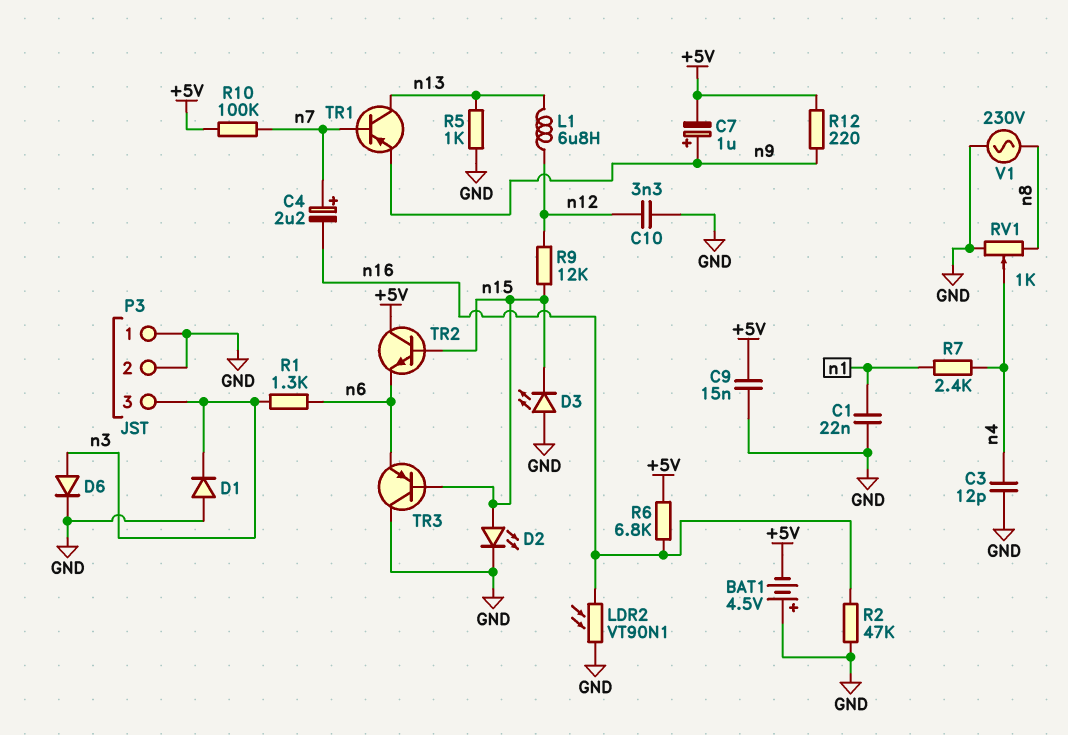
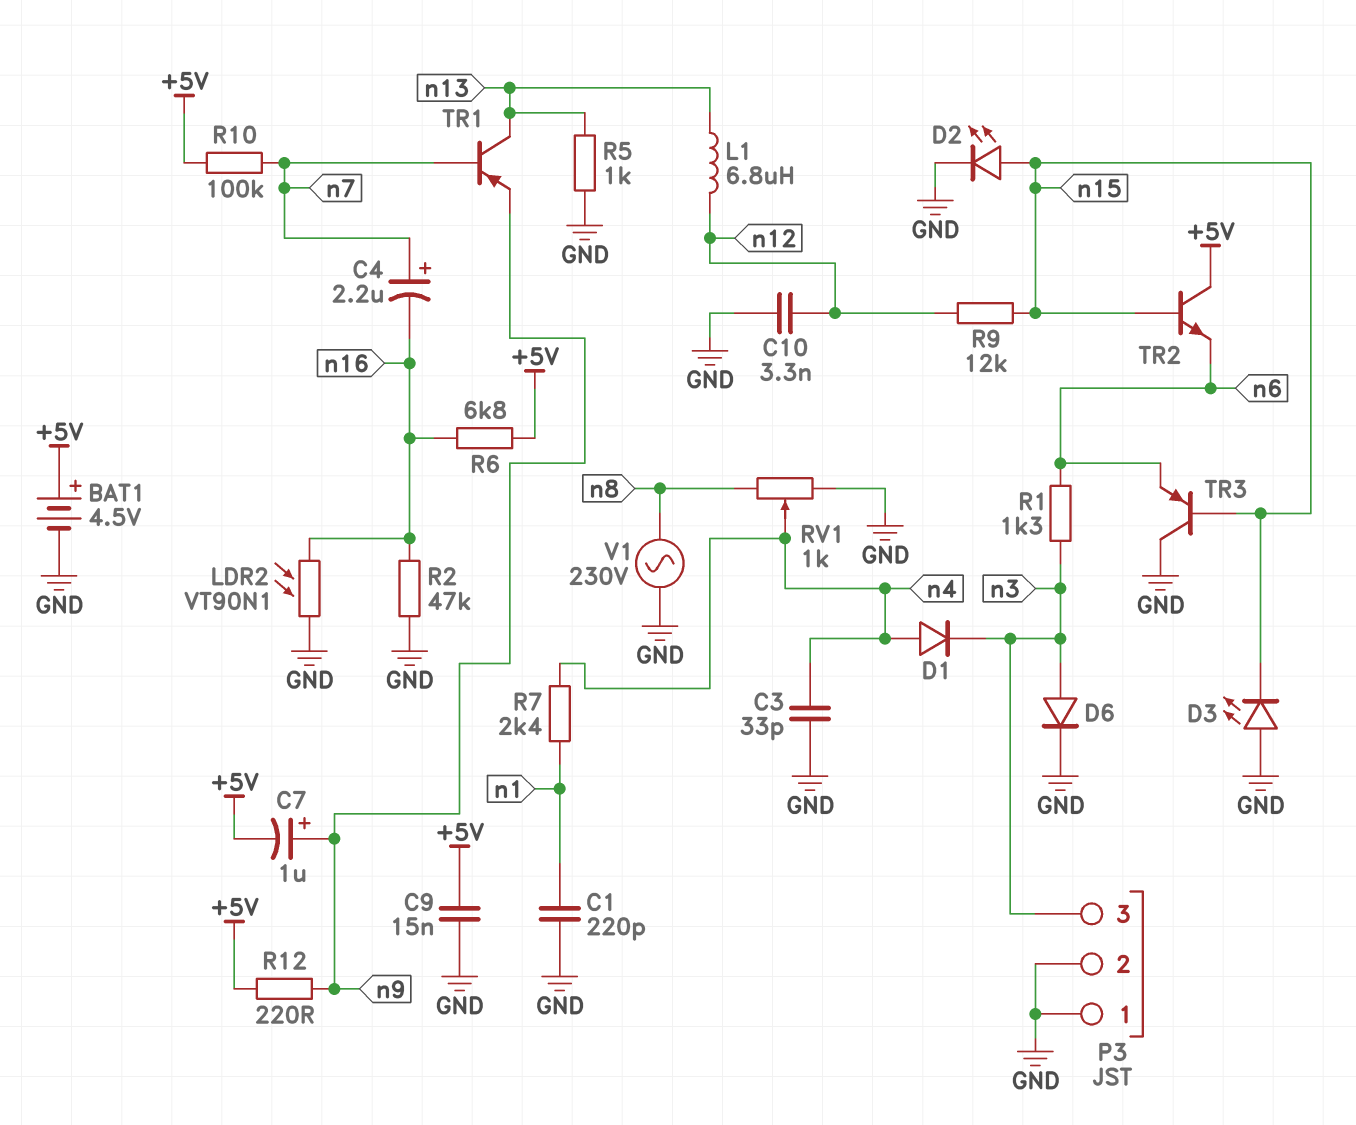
BAT1: 4.5V (plus GND, minus +5V) -> 4.5V (plus +5V, minus GND)
C1: 22nF (GND, n1) -> 220pF (GND, n1)
C3: 12pF (GND, n4) -> 33pF (GND, n4)
D1: diode (A GND, K n3) -> diode (A n4, K n3)

